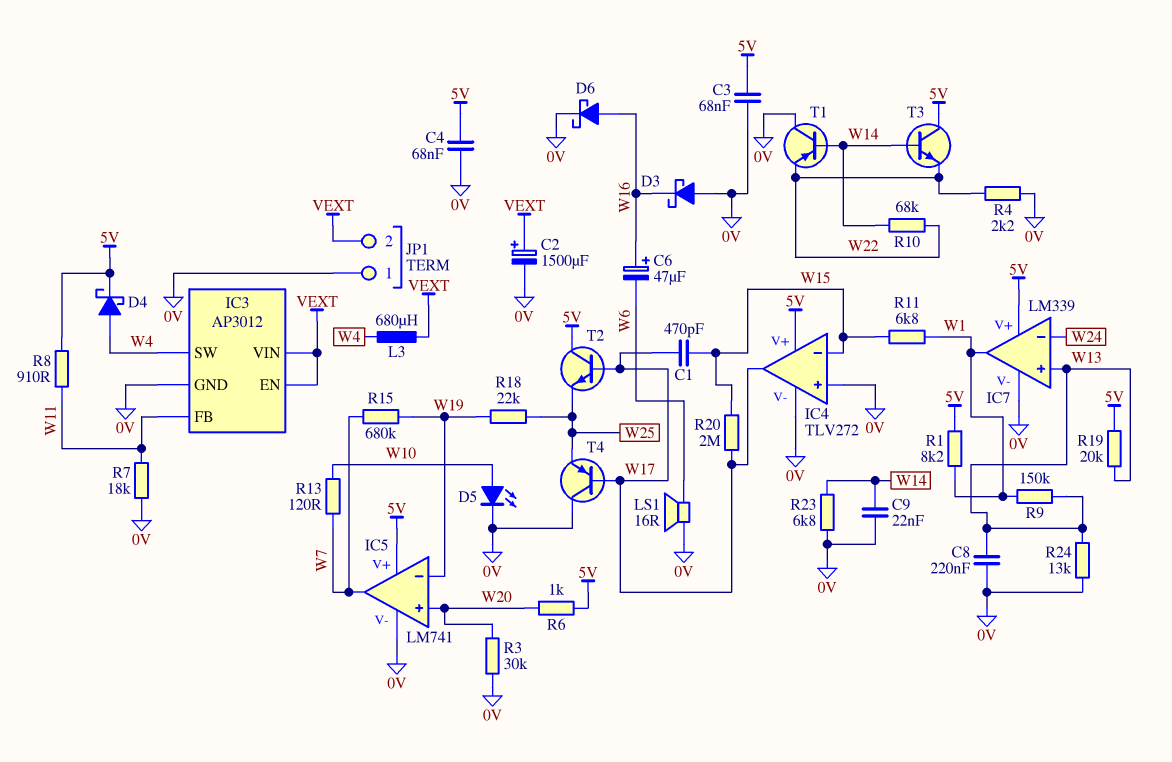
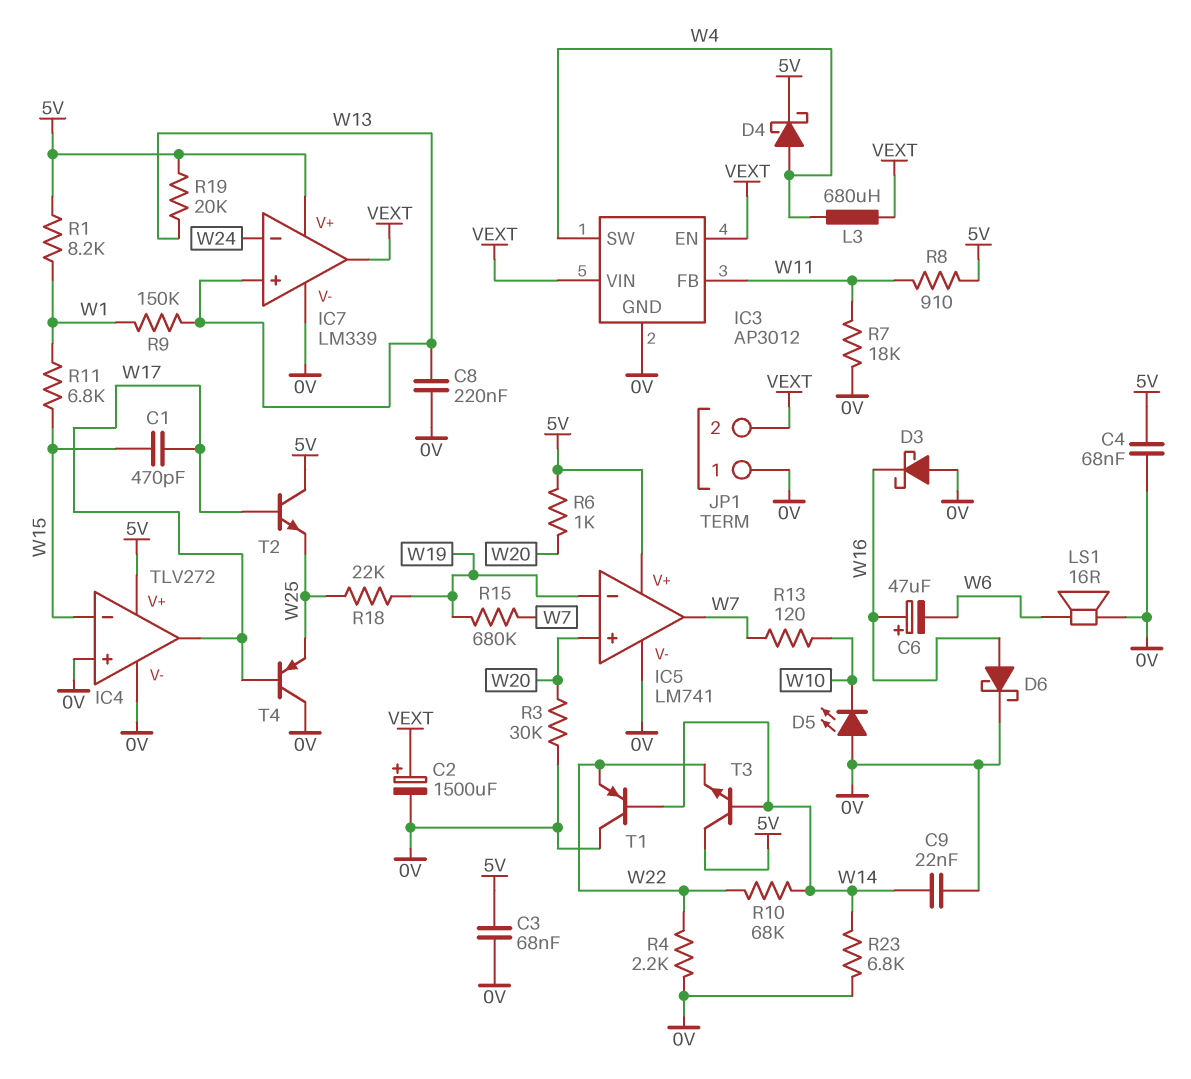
D5: LED (A W10, K 0V) -> LED (A 0V, K W10)
IC7 pin out: W1 -> VEXT
R20: 2M (W15, W17) -> none
R24: 13k (0V, W13) -> none

